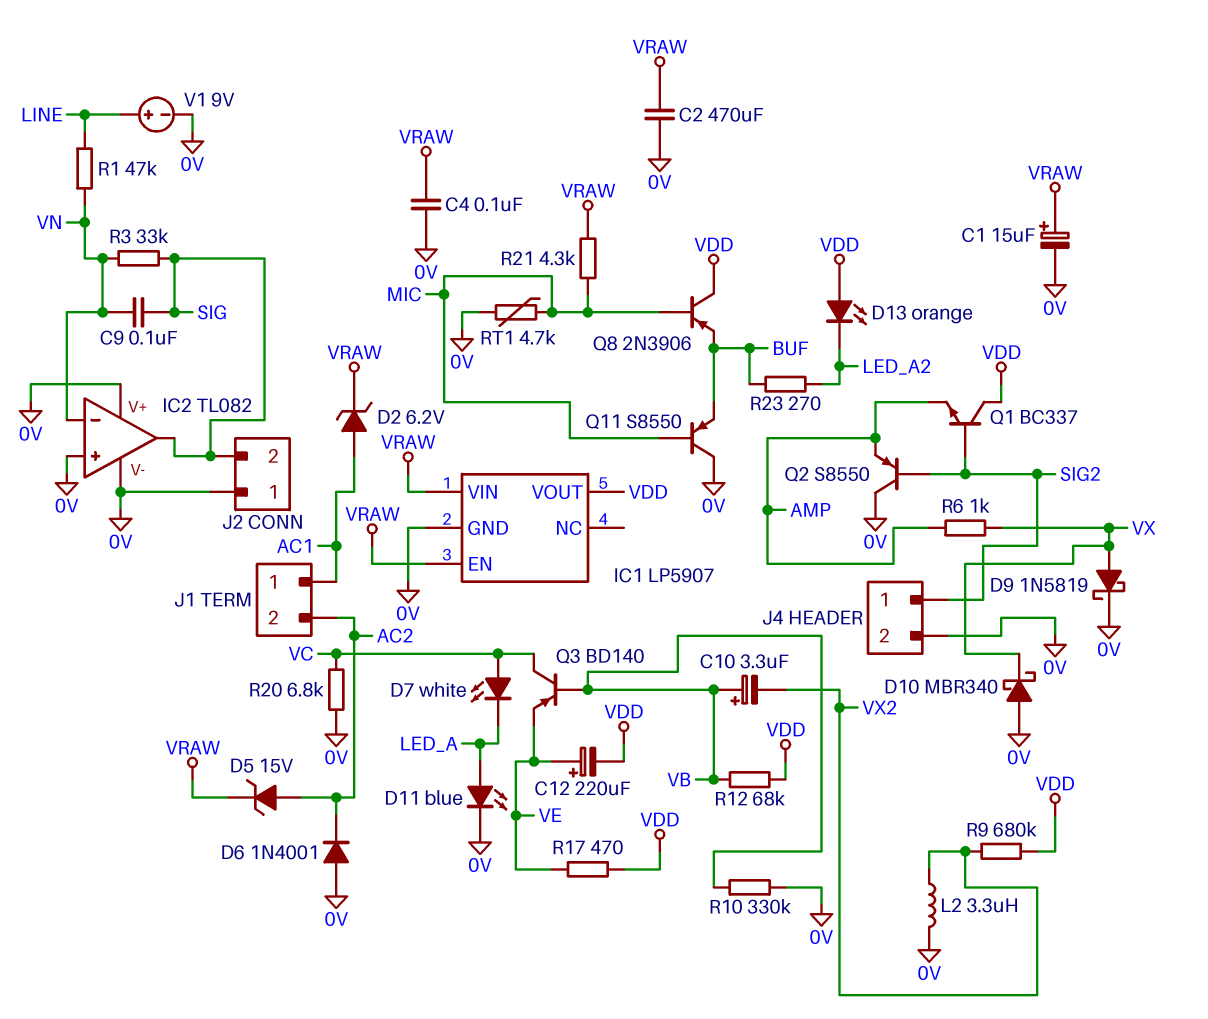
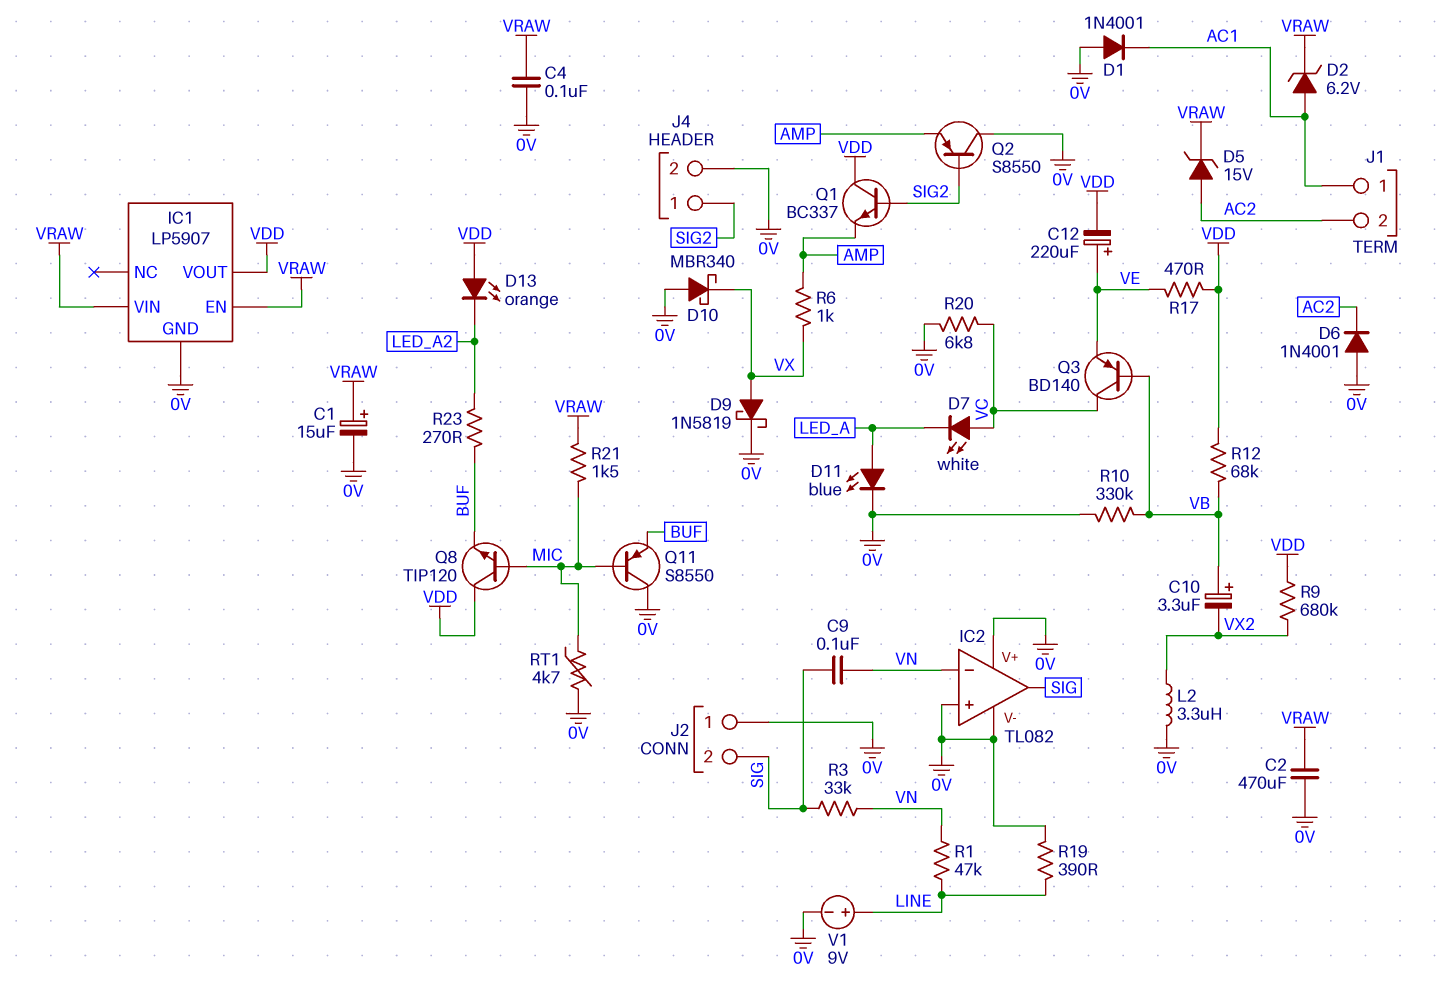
D1: none -> diode 1N4001 (A 0V, K AC1)
Q8: PNP 2N3906 (B MIC, C VDD, E BUF) -> NPN TIP120 (B MIC, C VDD, E BUF)
R19: none -> 390 (0V, LINE)
R21: 4.3k (MIC, VRAW) -> 1.5k (MIC, VRAW)

